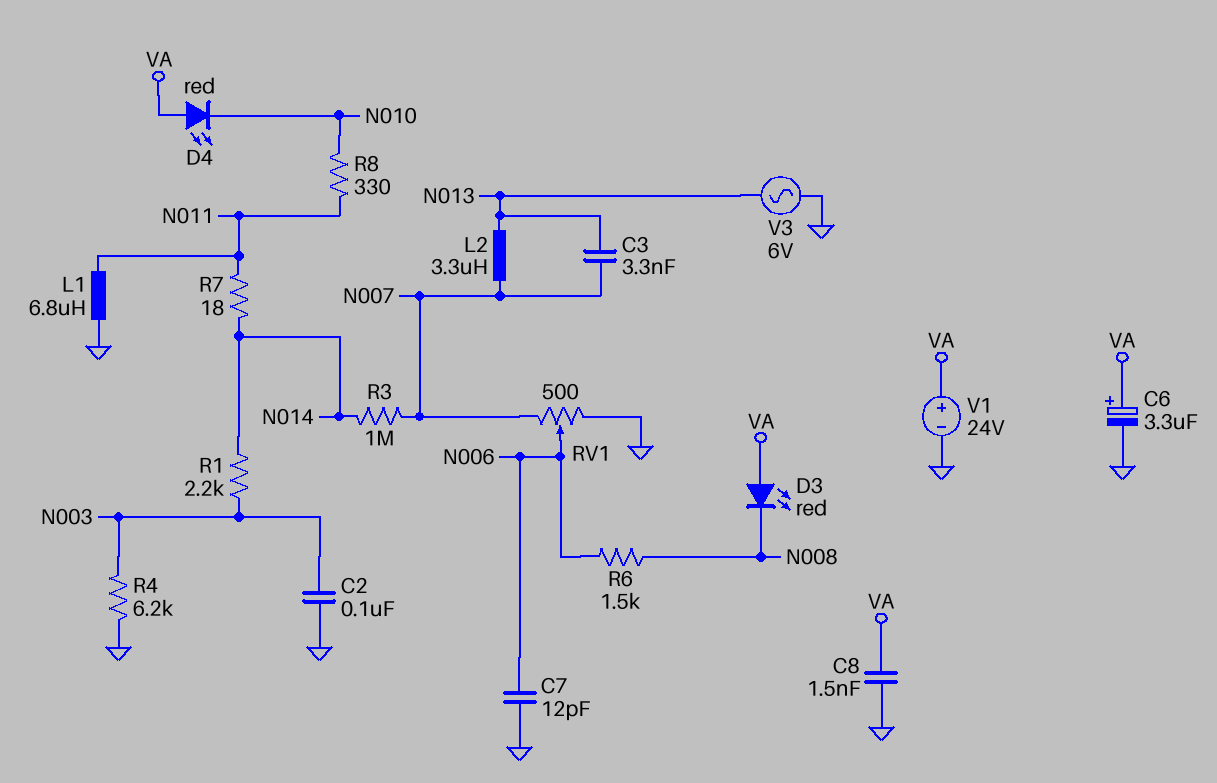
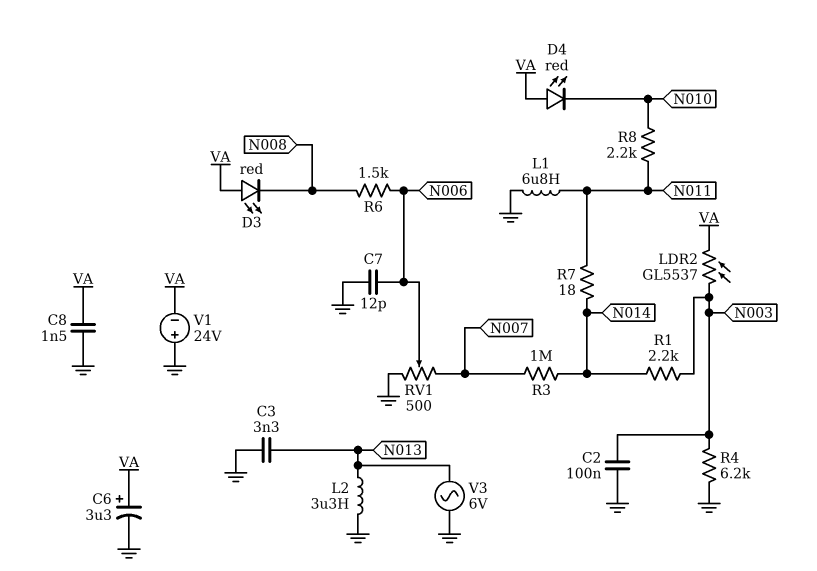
C3: 3.3nF (N007, N013) -> 3.3nF (GND, N013)
L2: 3.3uH (N007, N013) -> 3.3uH (GND, N013)
LDR2: none -> GL5537 (N003, VA)
R8: 330 (N010, N011) -> 2.2k (N010, N011)
V1: 24V (plus VA, minus GND) -> 24V (plus GND, minus VA)

